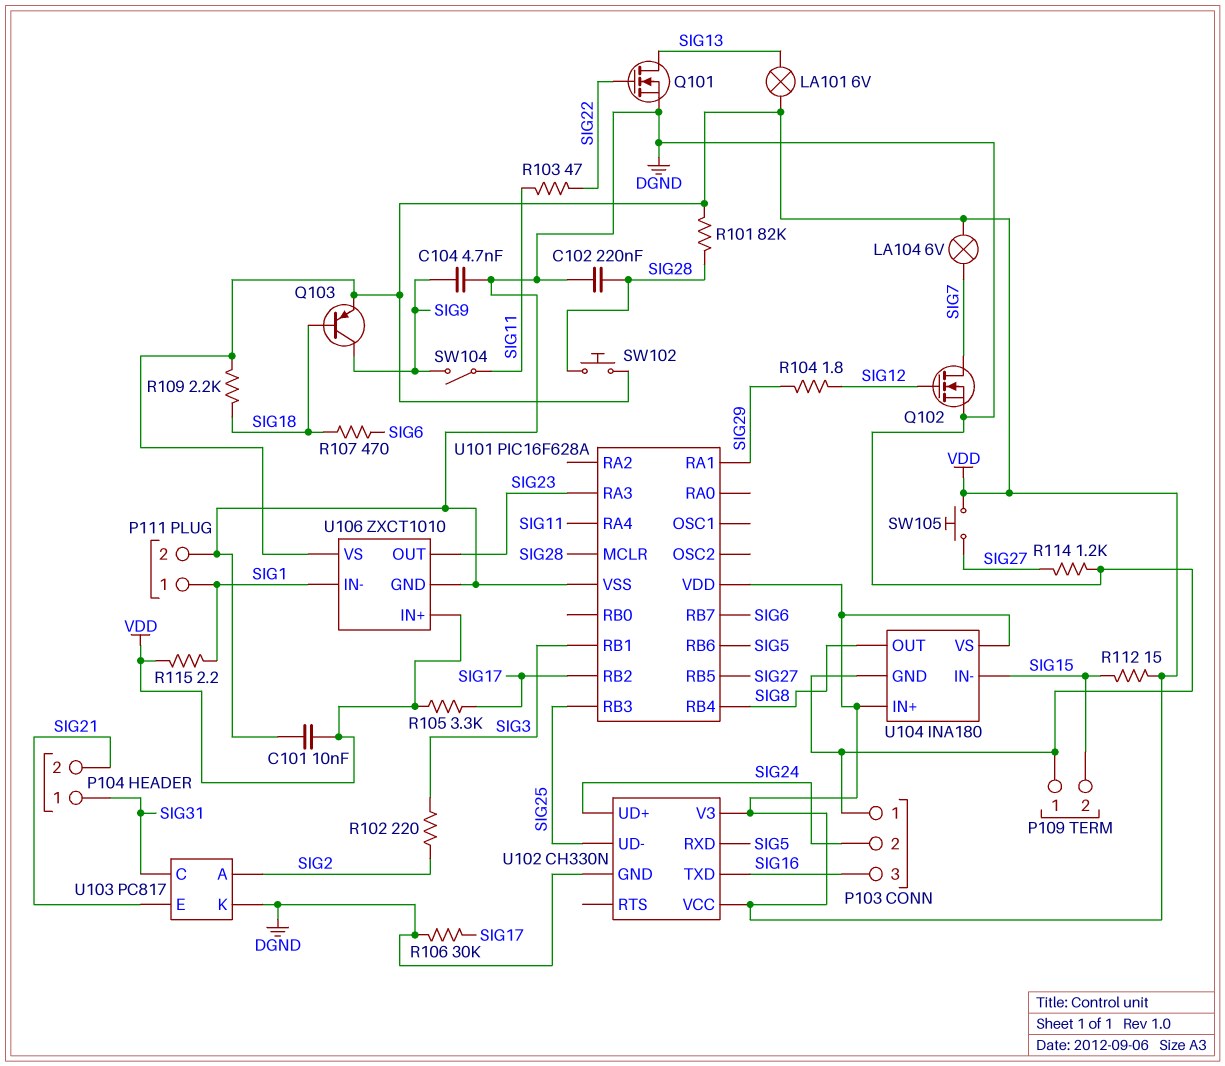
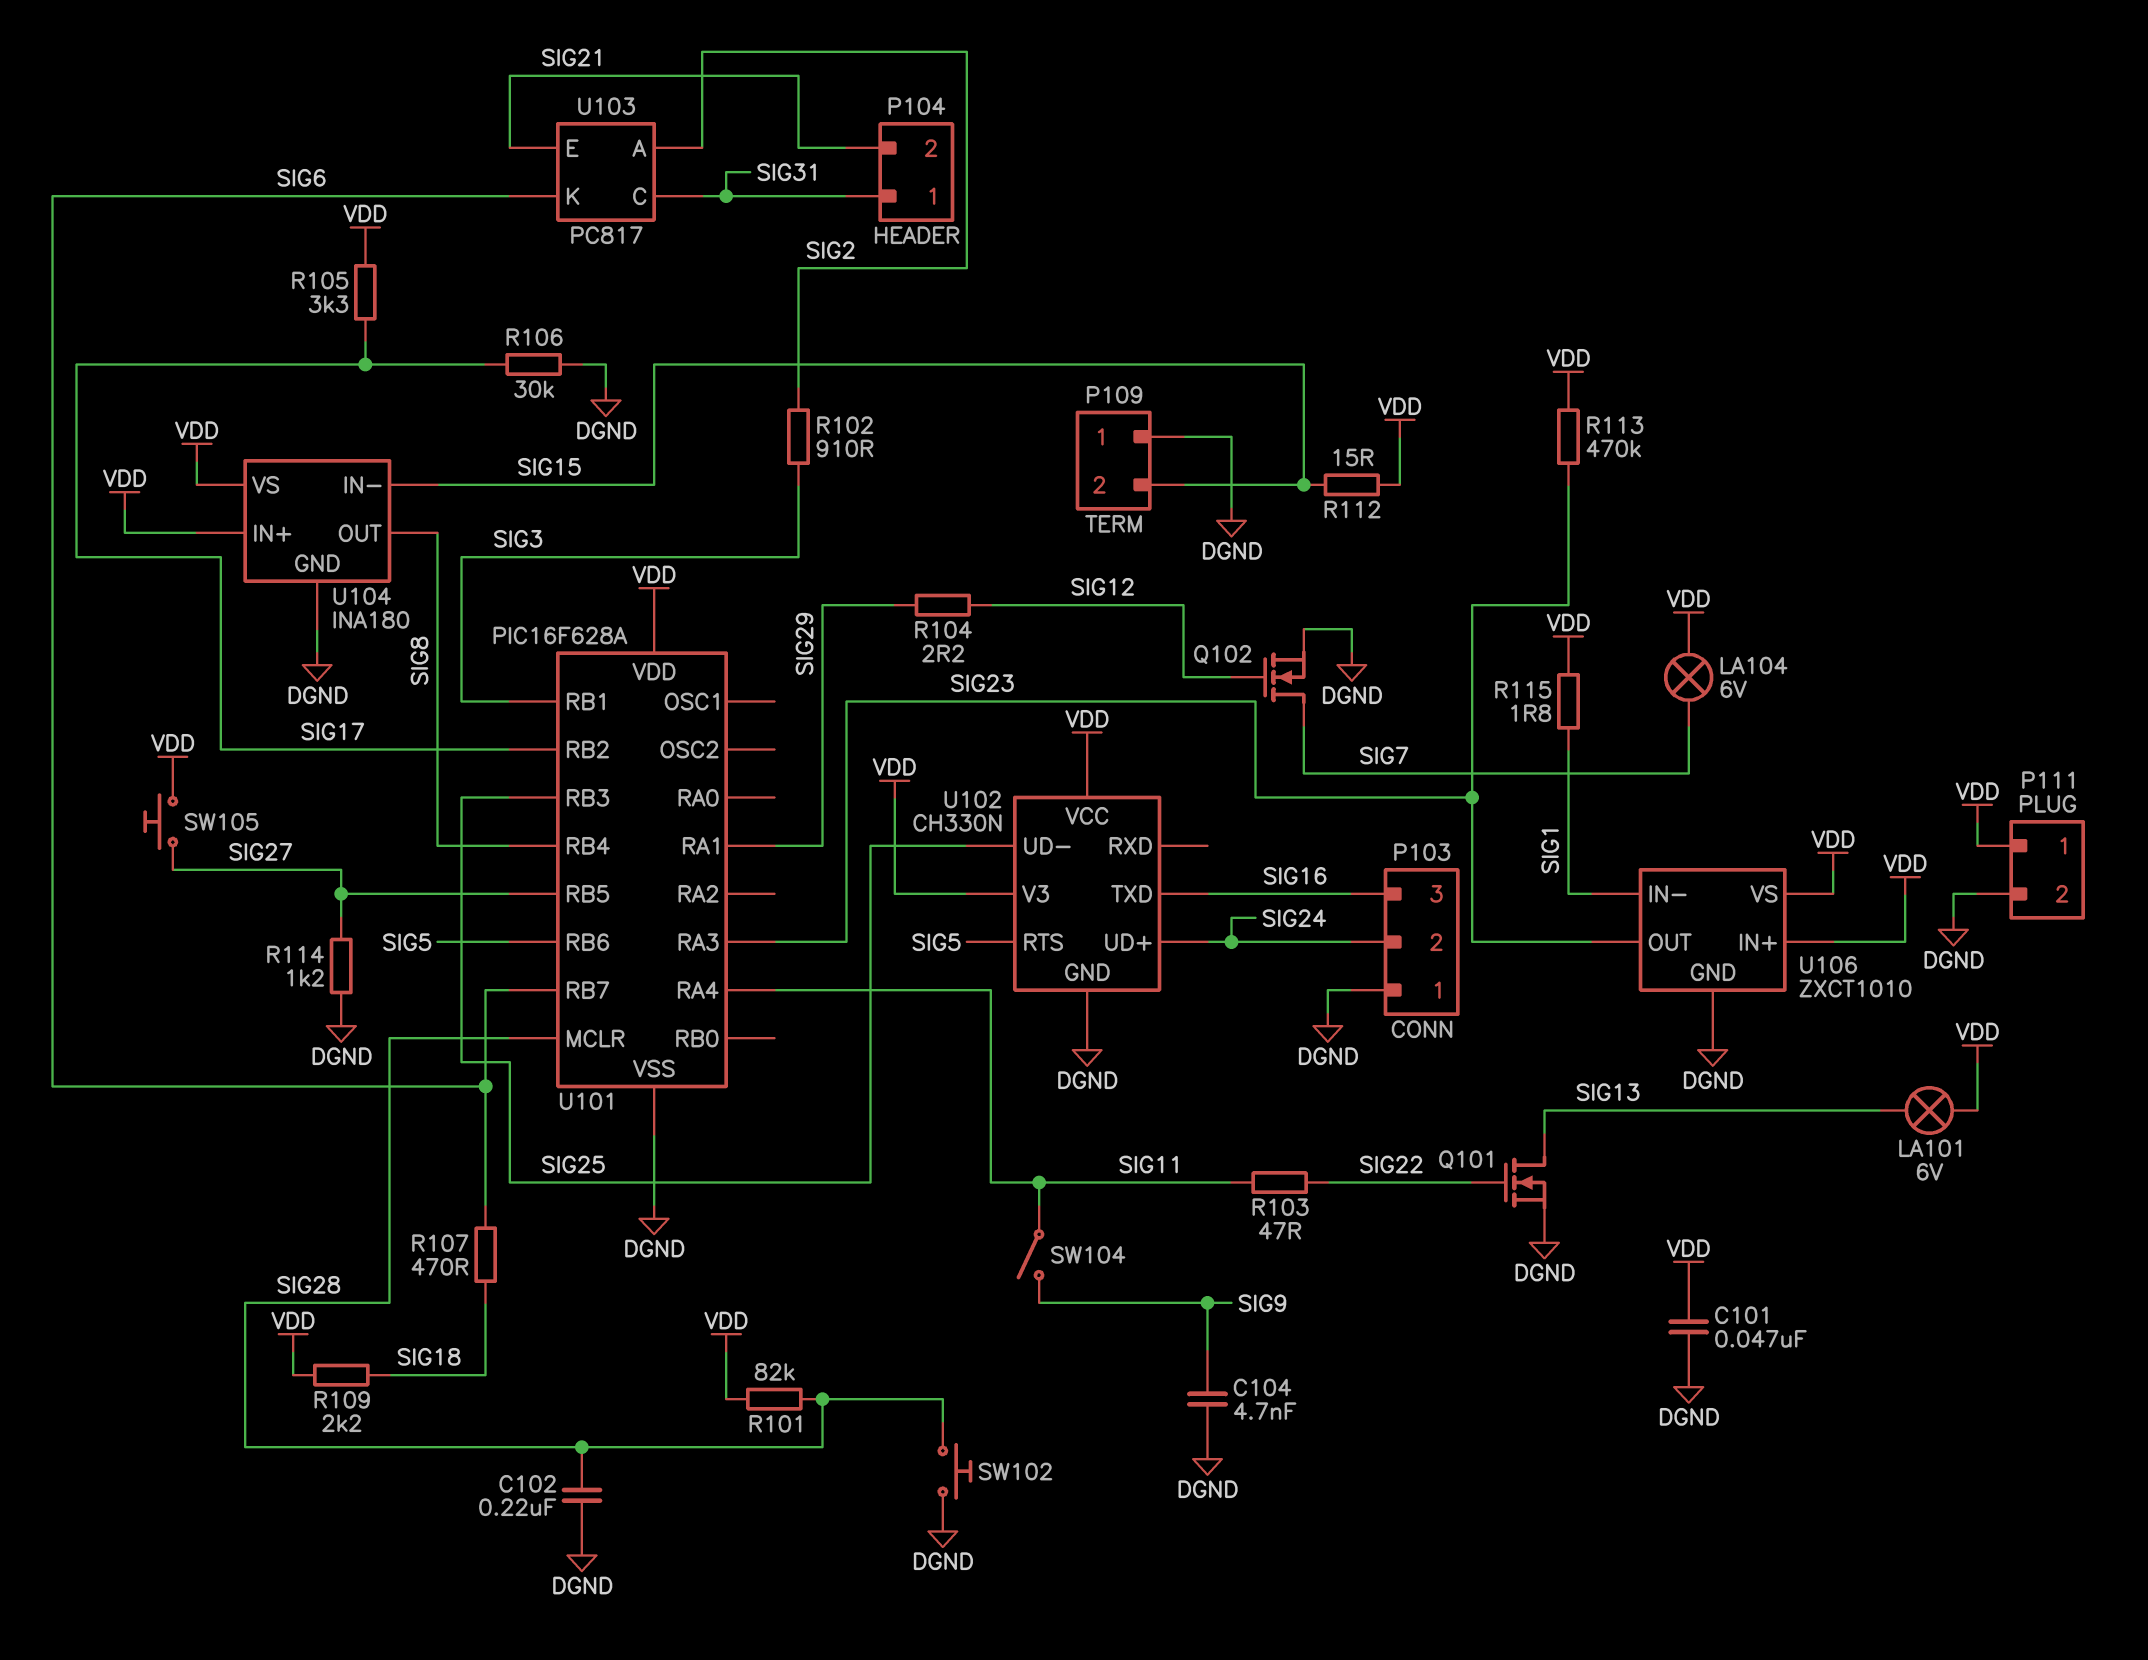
C101: 10nF (DGND, VDD) -> 47nF (DGND, VDD)
P111 pin 1: SIG1 -> VDD
Q103: PNP (B SIG18, C SIG9, E VDD) -> none
R102: 220 (SIG2, SIG3) -> 910 (SIG2, SIG3)
R104: 1.8 (SIG12, SIG29) -> 2.2 (SIG12, SIG29)
R113: none -> 470k (SIG23, VDD)
R115: 2.2 (SIG1, VDD) -> 1.8 (SIG1, VDD)
SW102: button (SIG28, VDD) -> button (DGND, SIG28)
U102 pin RTS: none -> SIG5
U102 pin RXD: SIG5 -> none
U103 pin K: DGND -> SIG6

